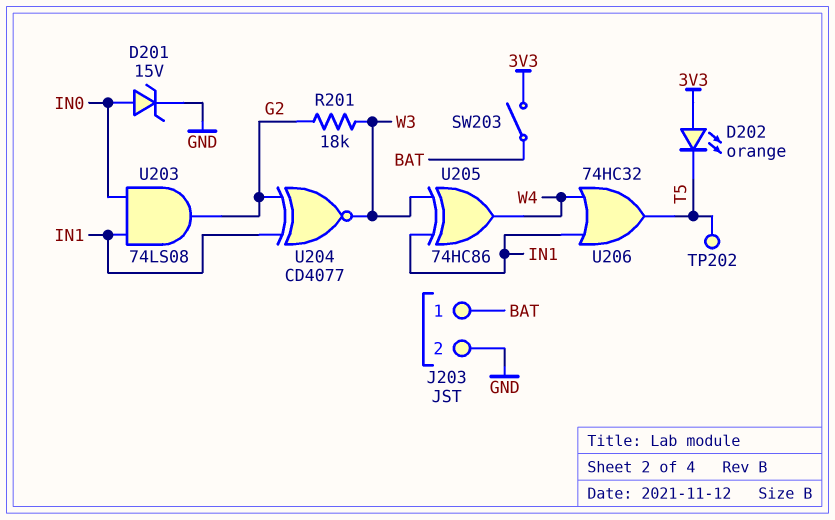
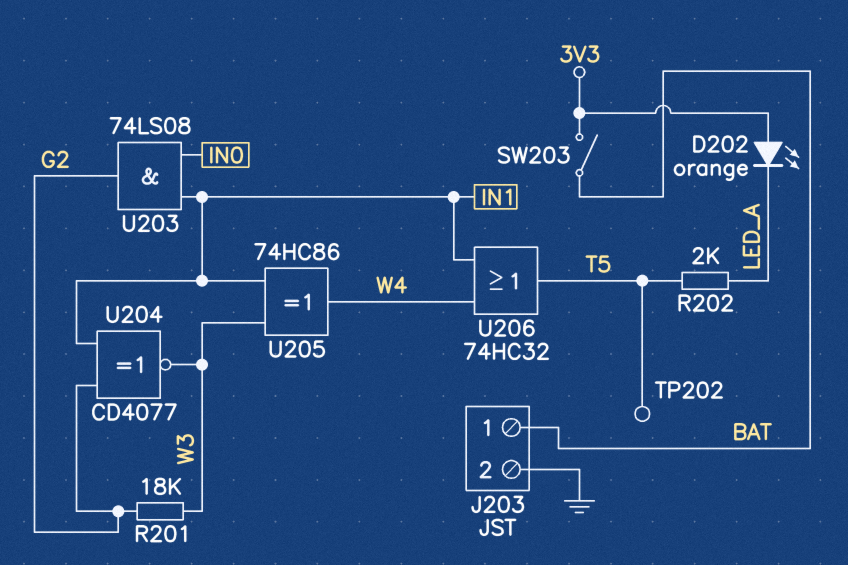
D201: zener 15V (A IN0, K GND) -> none
D202: LED orange (A 3V3, K T5) -> LED orange (A 3V3, K LED_A)
R202: none -> 2k (LED_A, T5)

